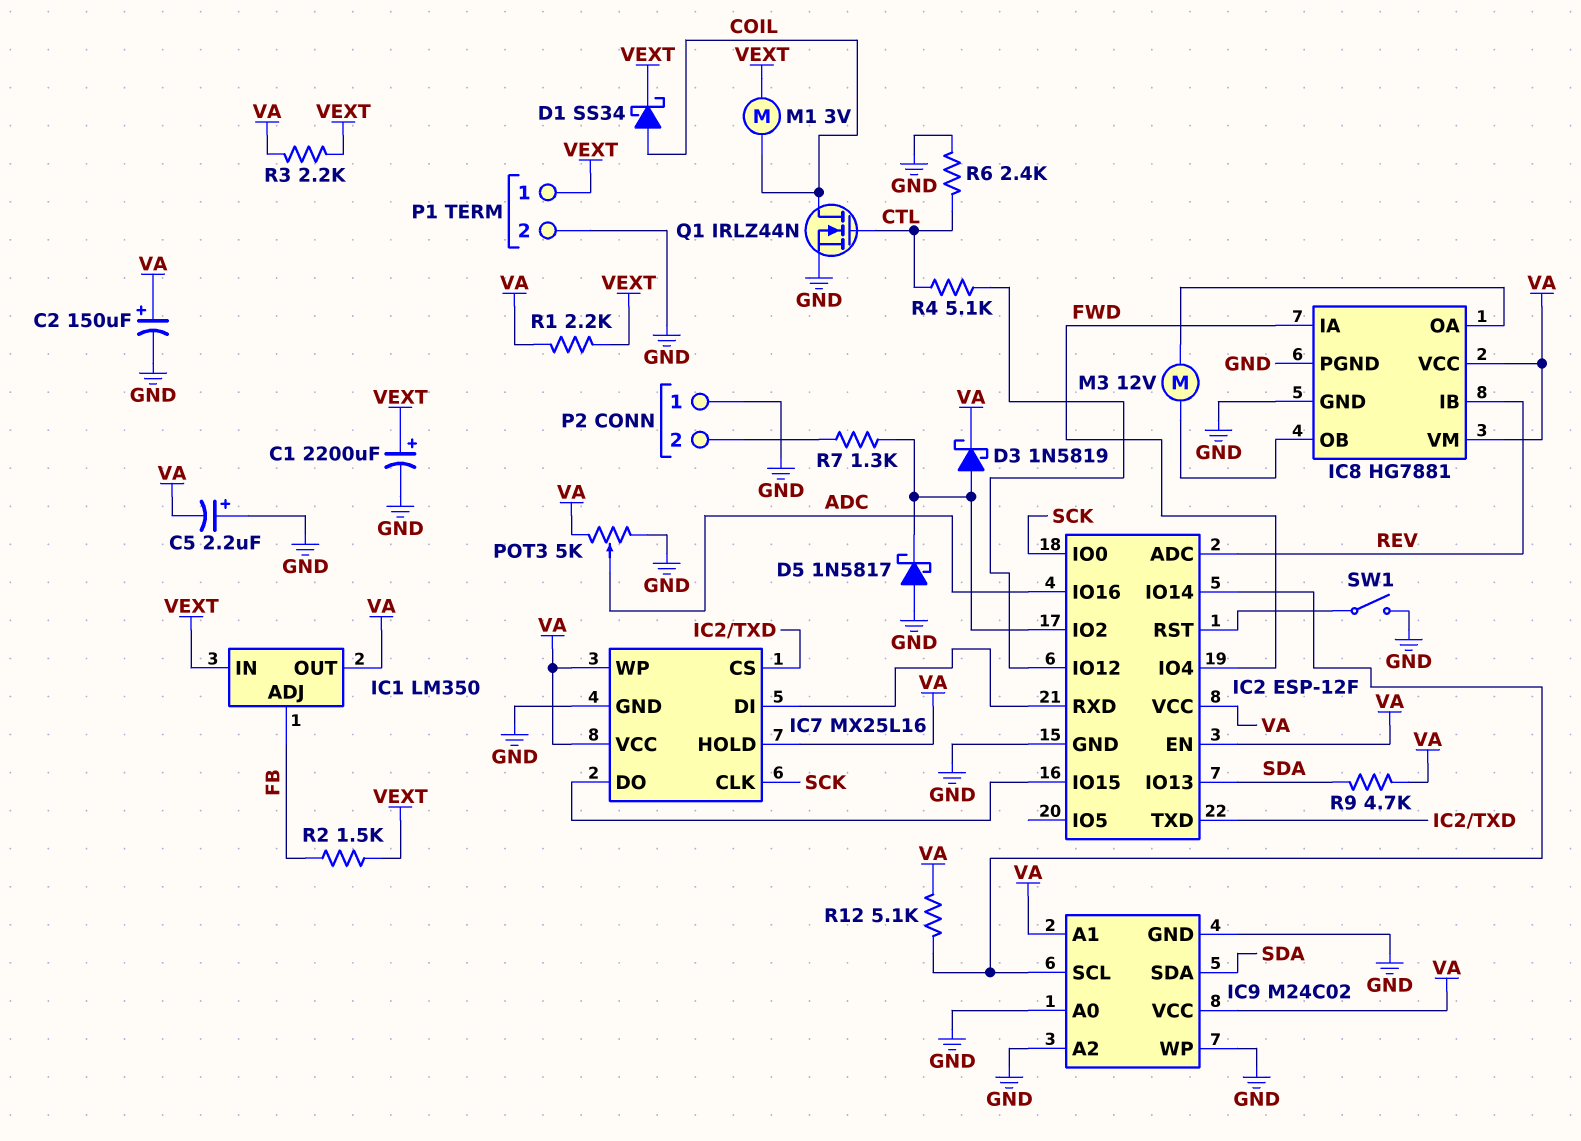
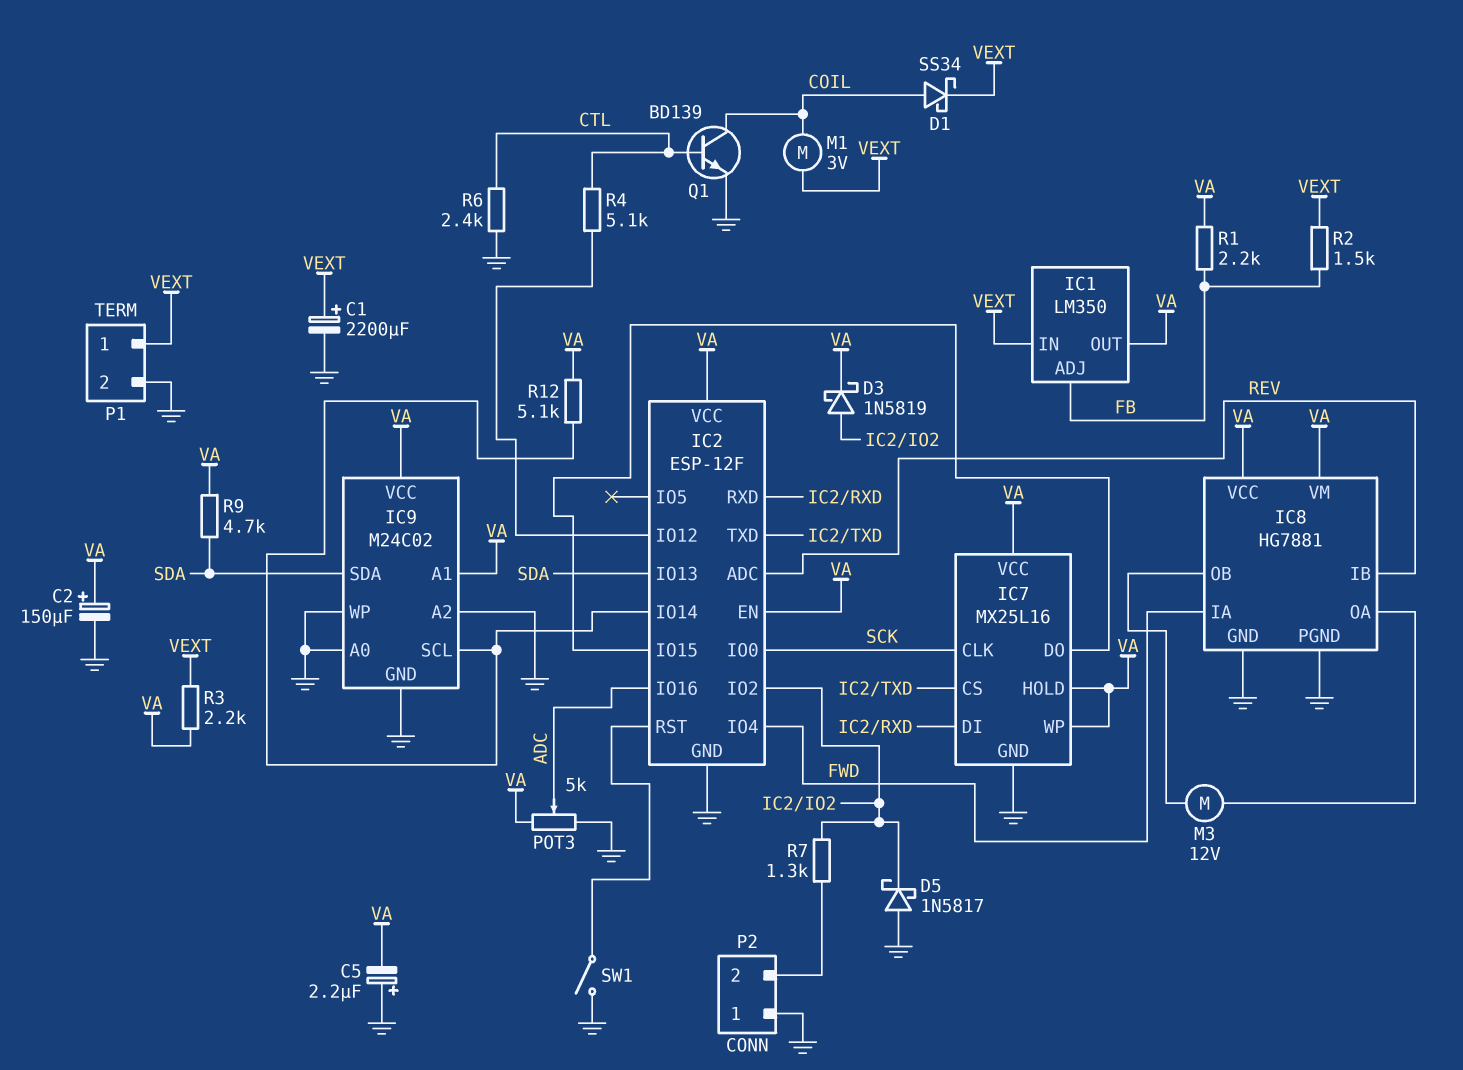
Q1: NMOS IRLZ44N (G CTL, D COIL, S GND) -> NPN BD139 (B CTL, C COIL, E GND)
R1: 2.2k (VA, VEXT) -> 2.2k (FB, VA)

